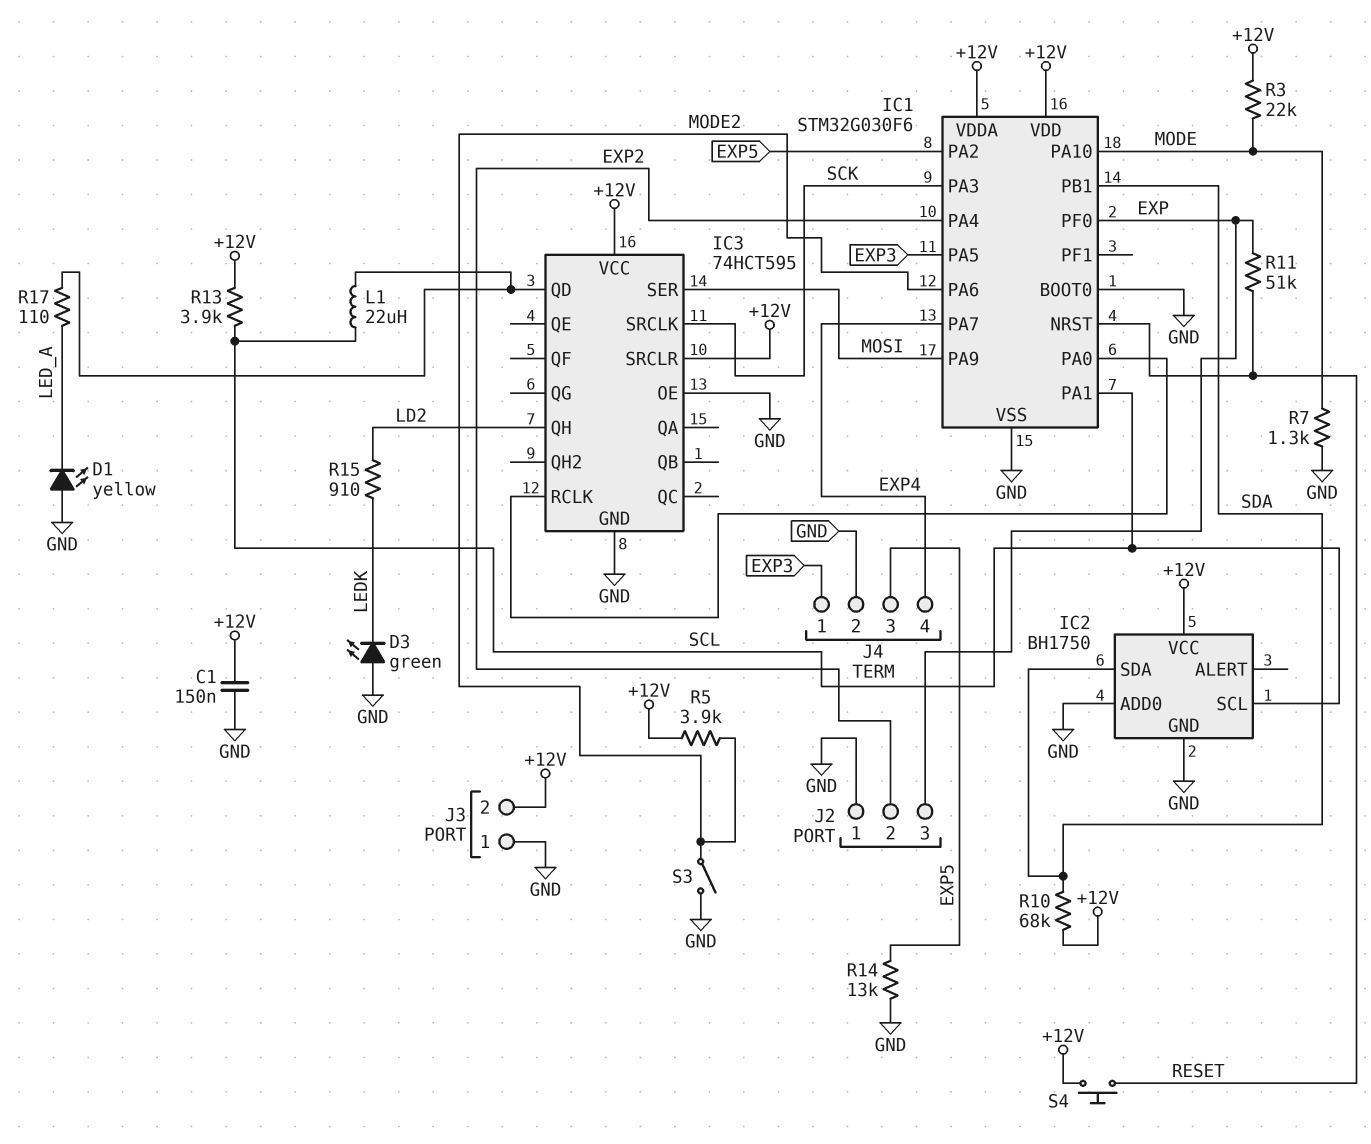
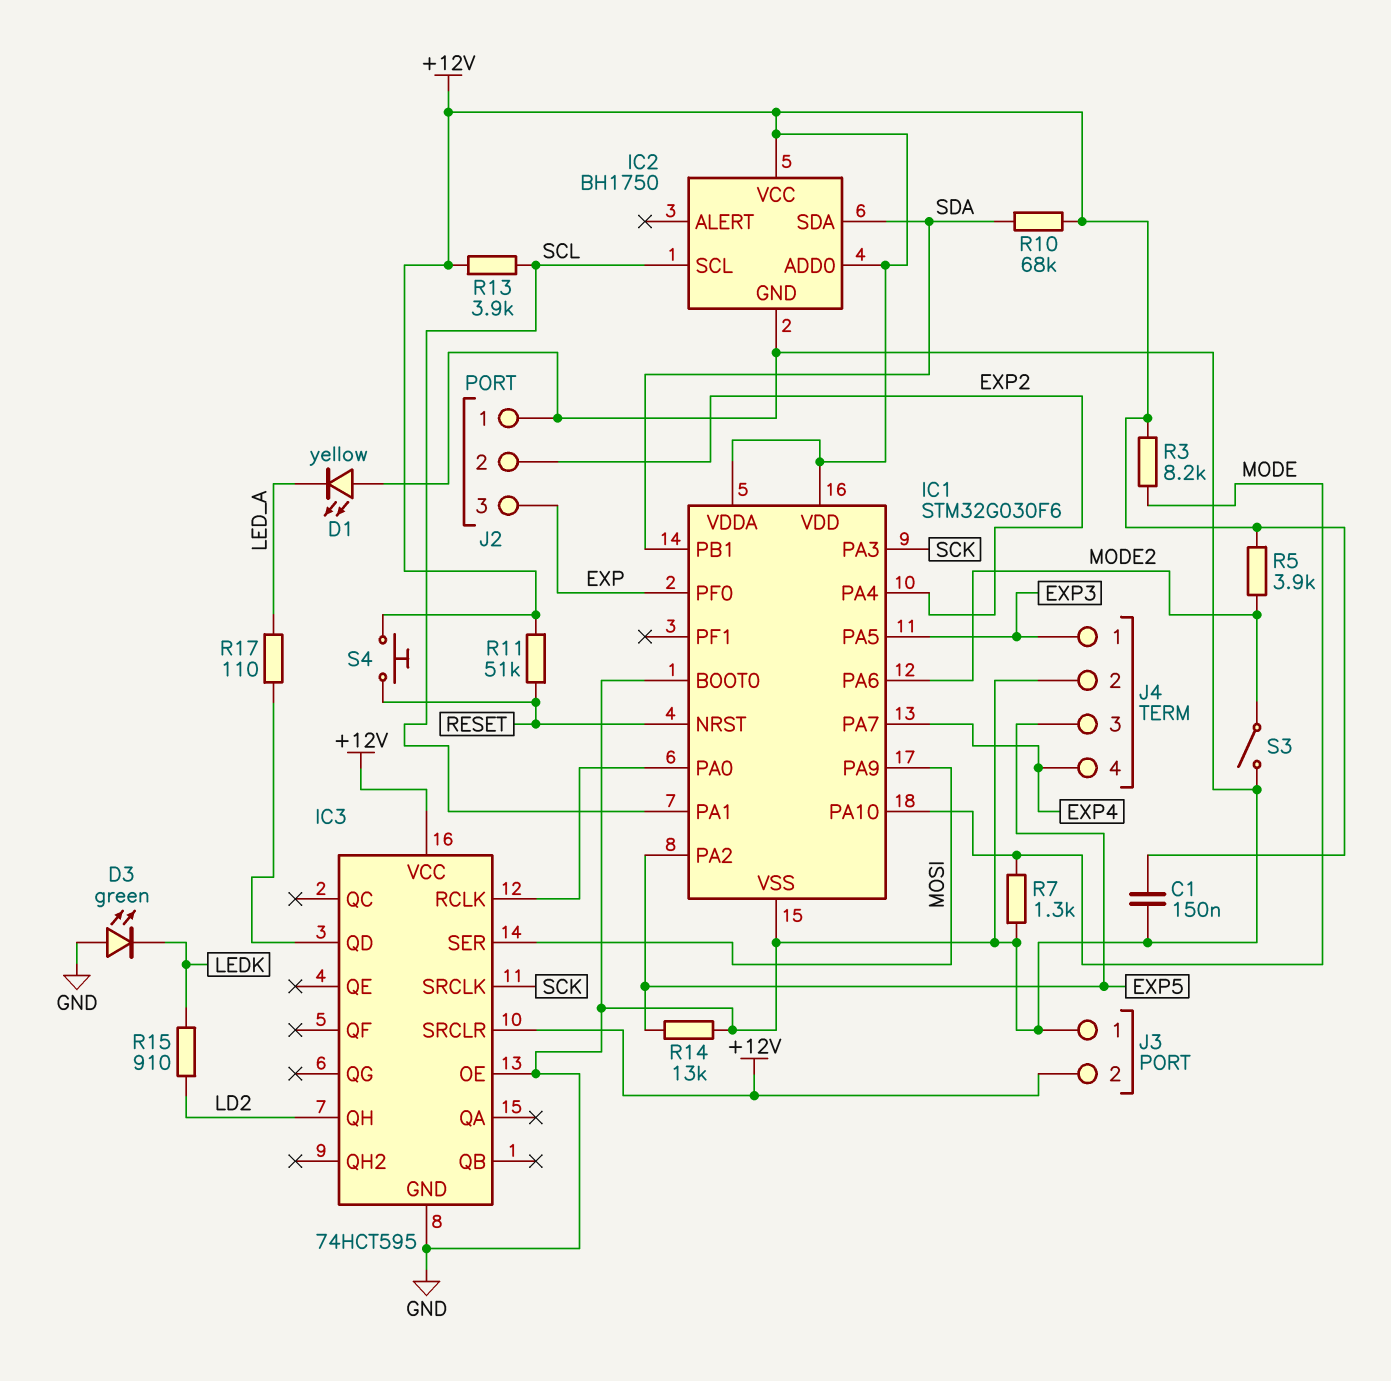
IC2 pin ADD0: GND -> +12V
L1: 22uH (IC3/QD, SCL) -> none
R3: 22k (+12V, MODE) -> 8.2k (+12V, MODE)
R11: 51k (EXP, RESET) -> 51k (+12V, RESET)

